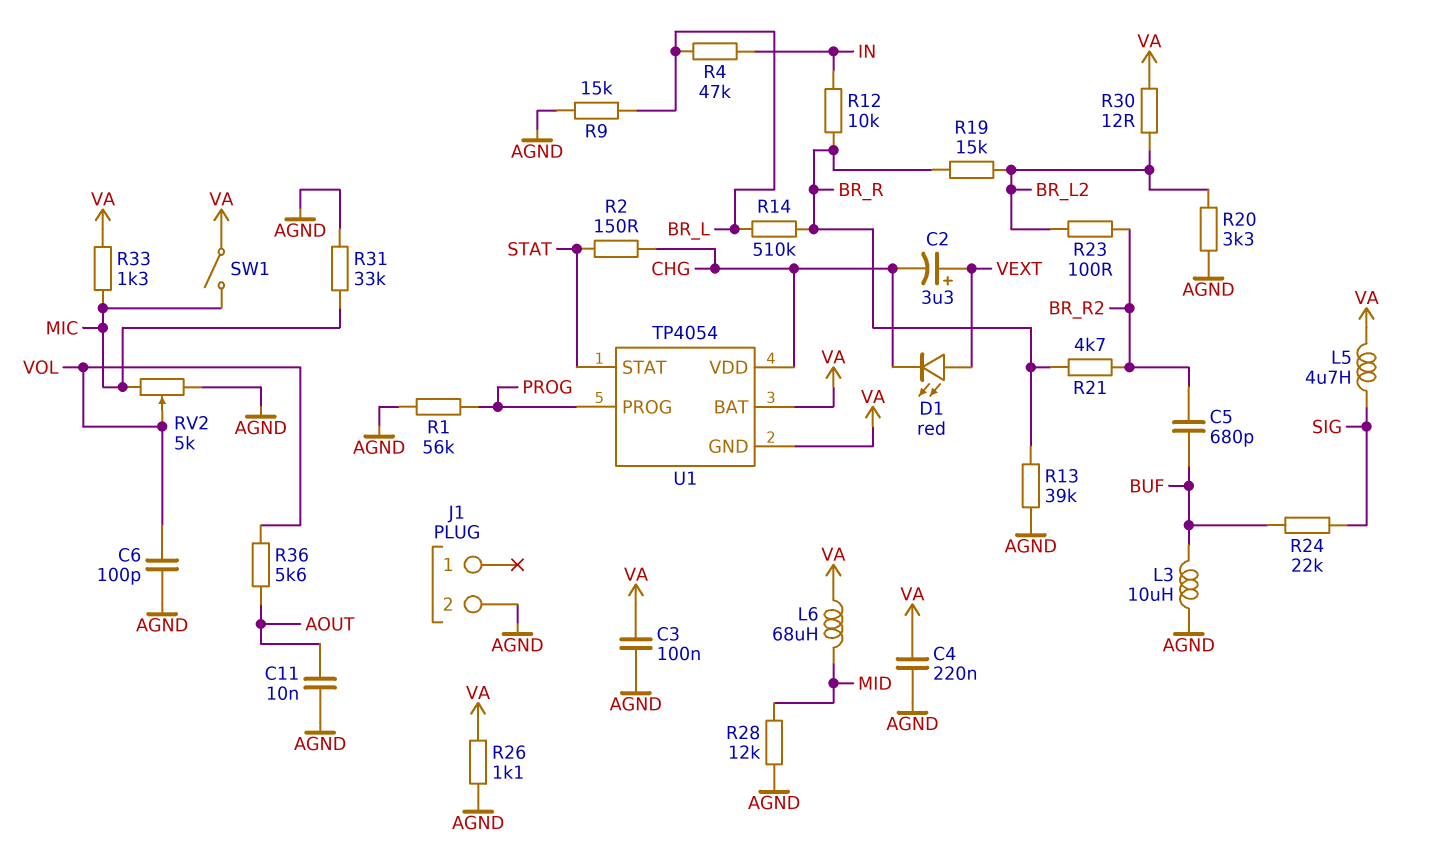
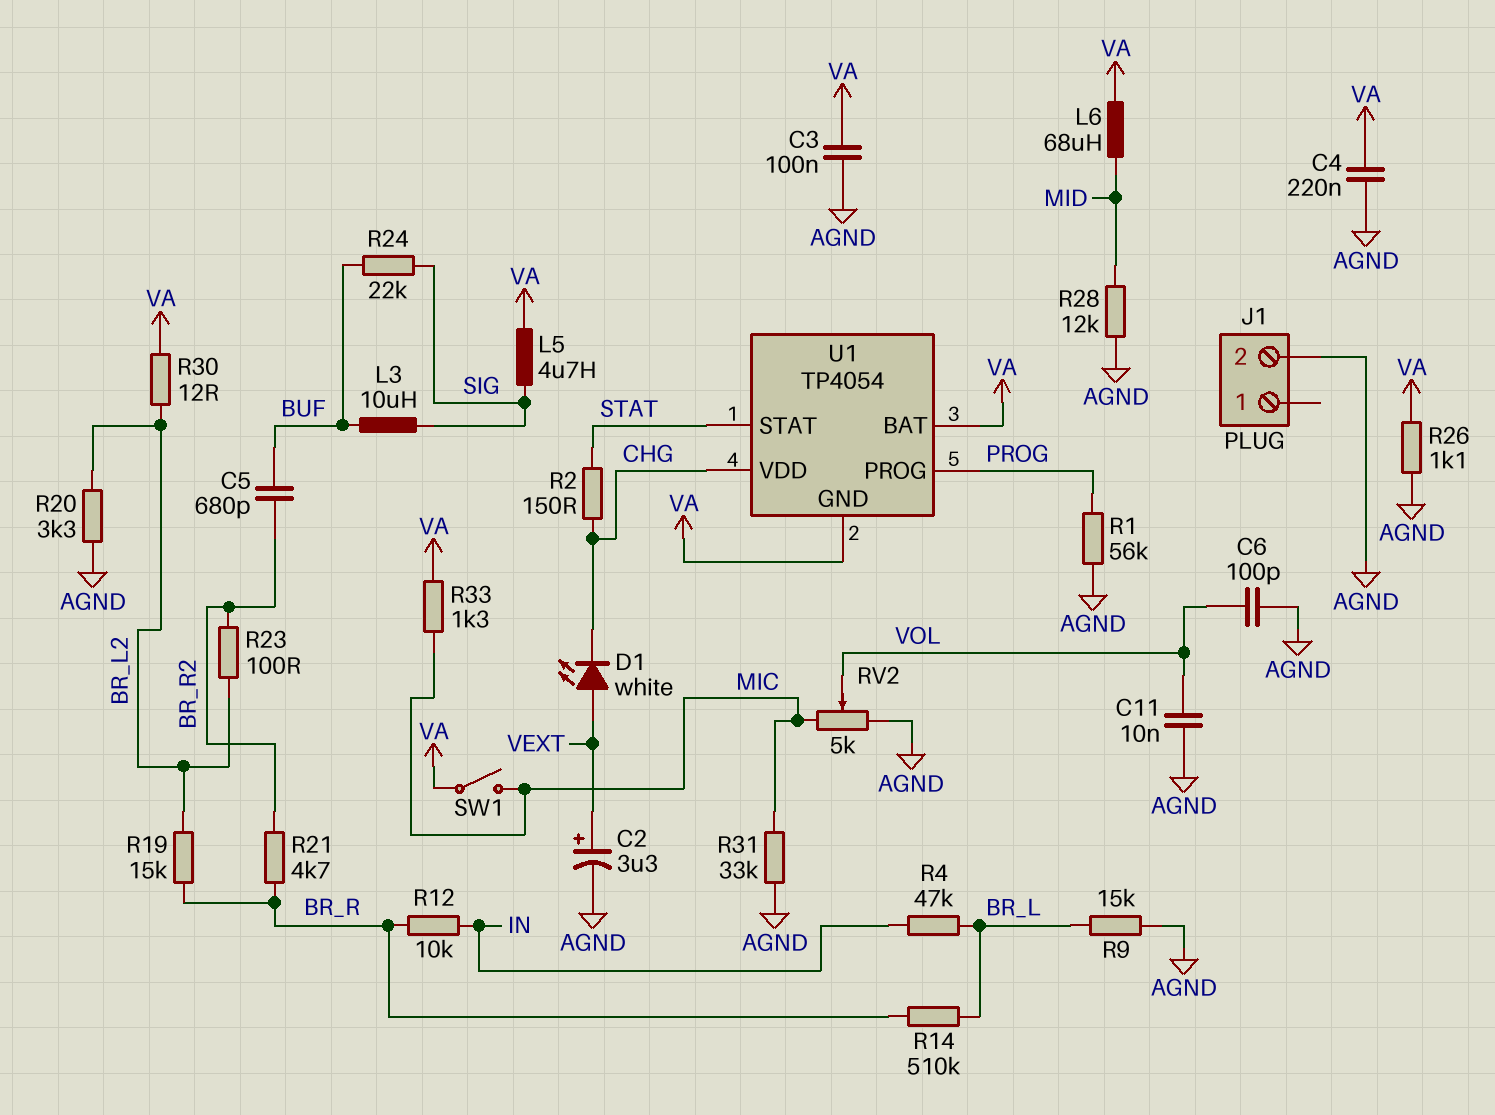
C2: 3.3uF (plus VEXT, minus CHG) -> 3.3uF (plus VEXT, minus AGND)
C11: 10nF (AGND, AOUT) -> 10nF (AGND, VOL)
D1: LED red (A VEXT, K CHG) -> LED white (A VEXT, K CHG)
L3: 10uH (AGND, BUF) -> 10uH (BUF, SIG)
R13: 39k (AGND, BR_R) -> none
R36: 5.6k (AOUT, VOL) -> none

